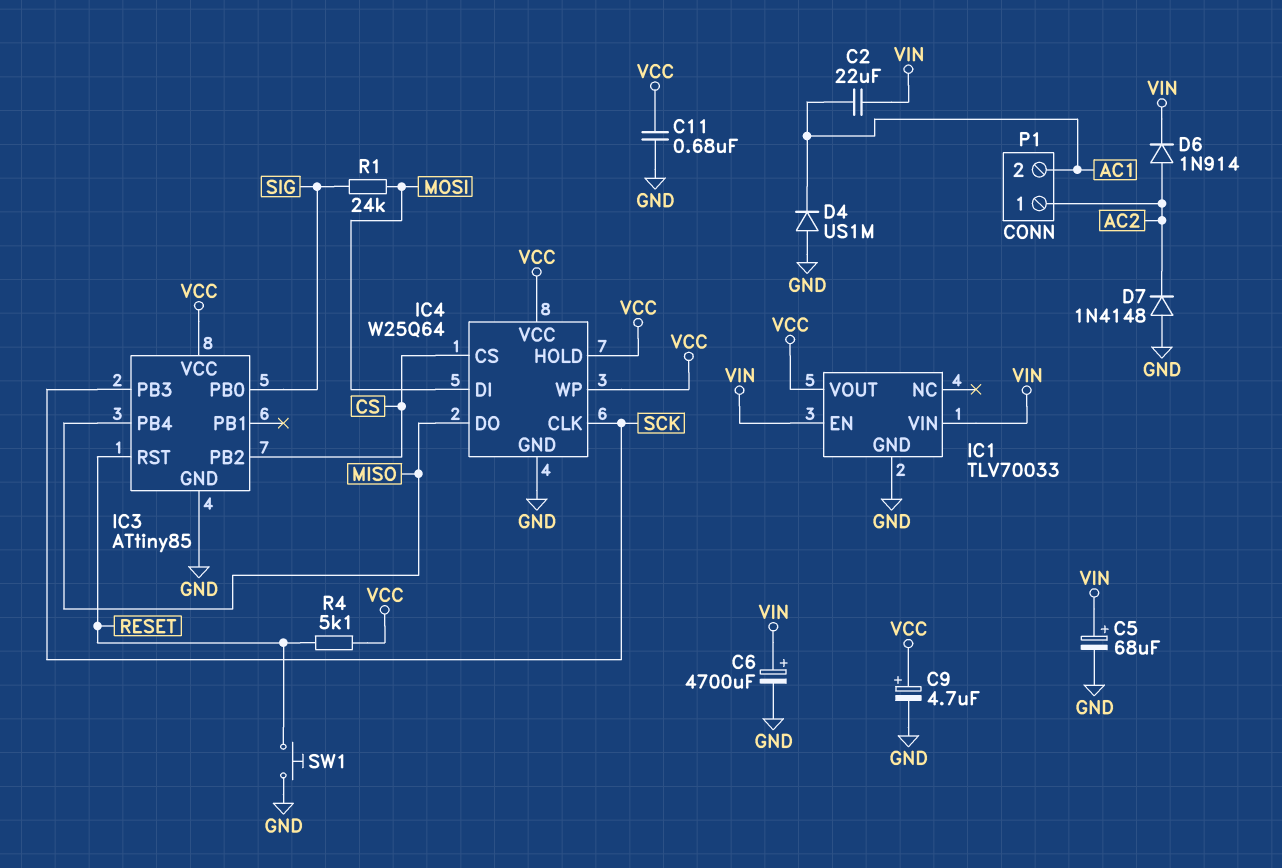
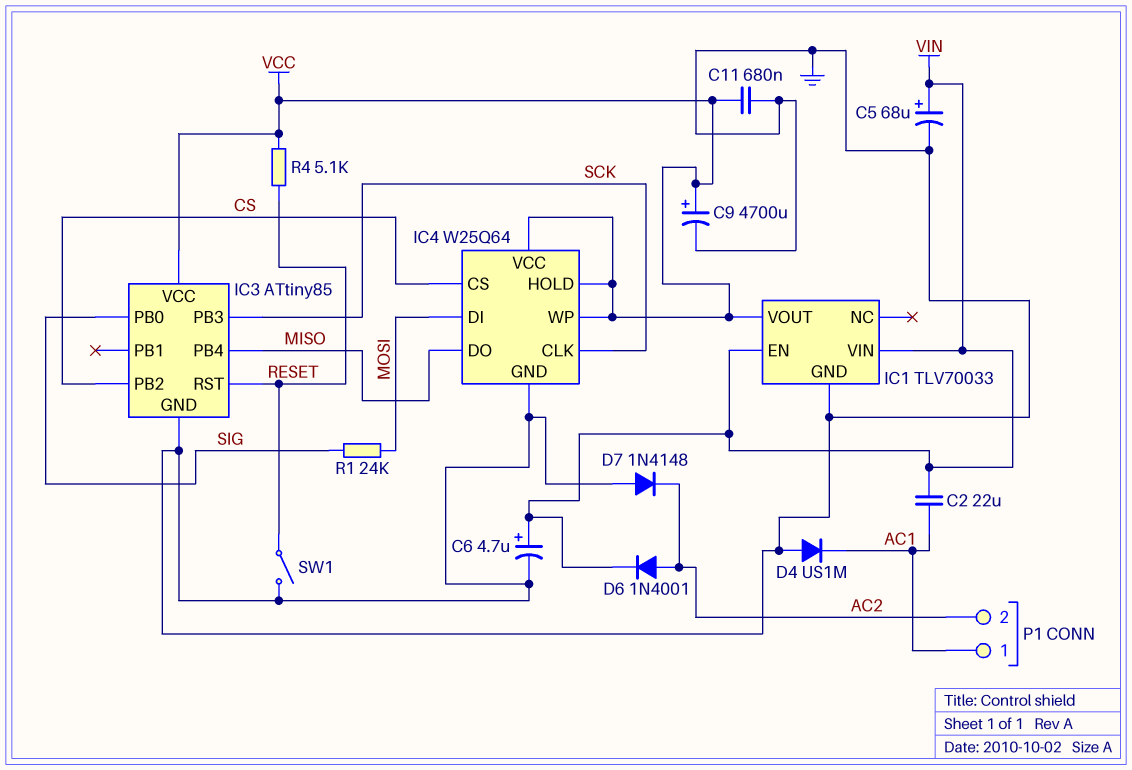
C6: 4700uF (plus VIN, minus GND) -> 4.7uF (plus VIN, minus GND)
C9: 4.7uF (plus VCC, minus GND) -> 4700uF (plus VCC, minus GND)
D6: diode 1N914 (A AC2, K VIN) -> diode 1N4001 (A AC2, K VIN)
P1 pin 1: AC2 -> AC1
P1 pin 2: AC1 -> AC2
SW1: button (GND, RESET) -> switch (GND, RESET)

